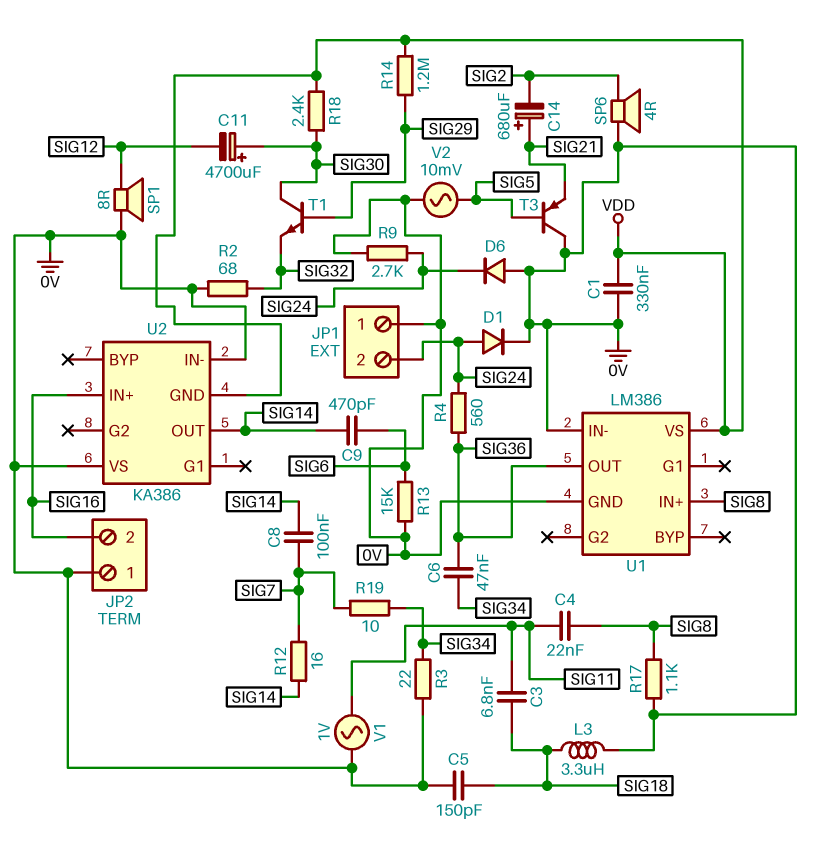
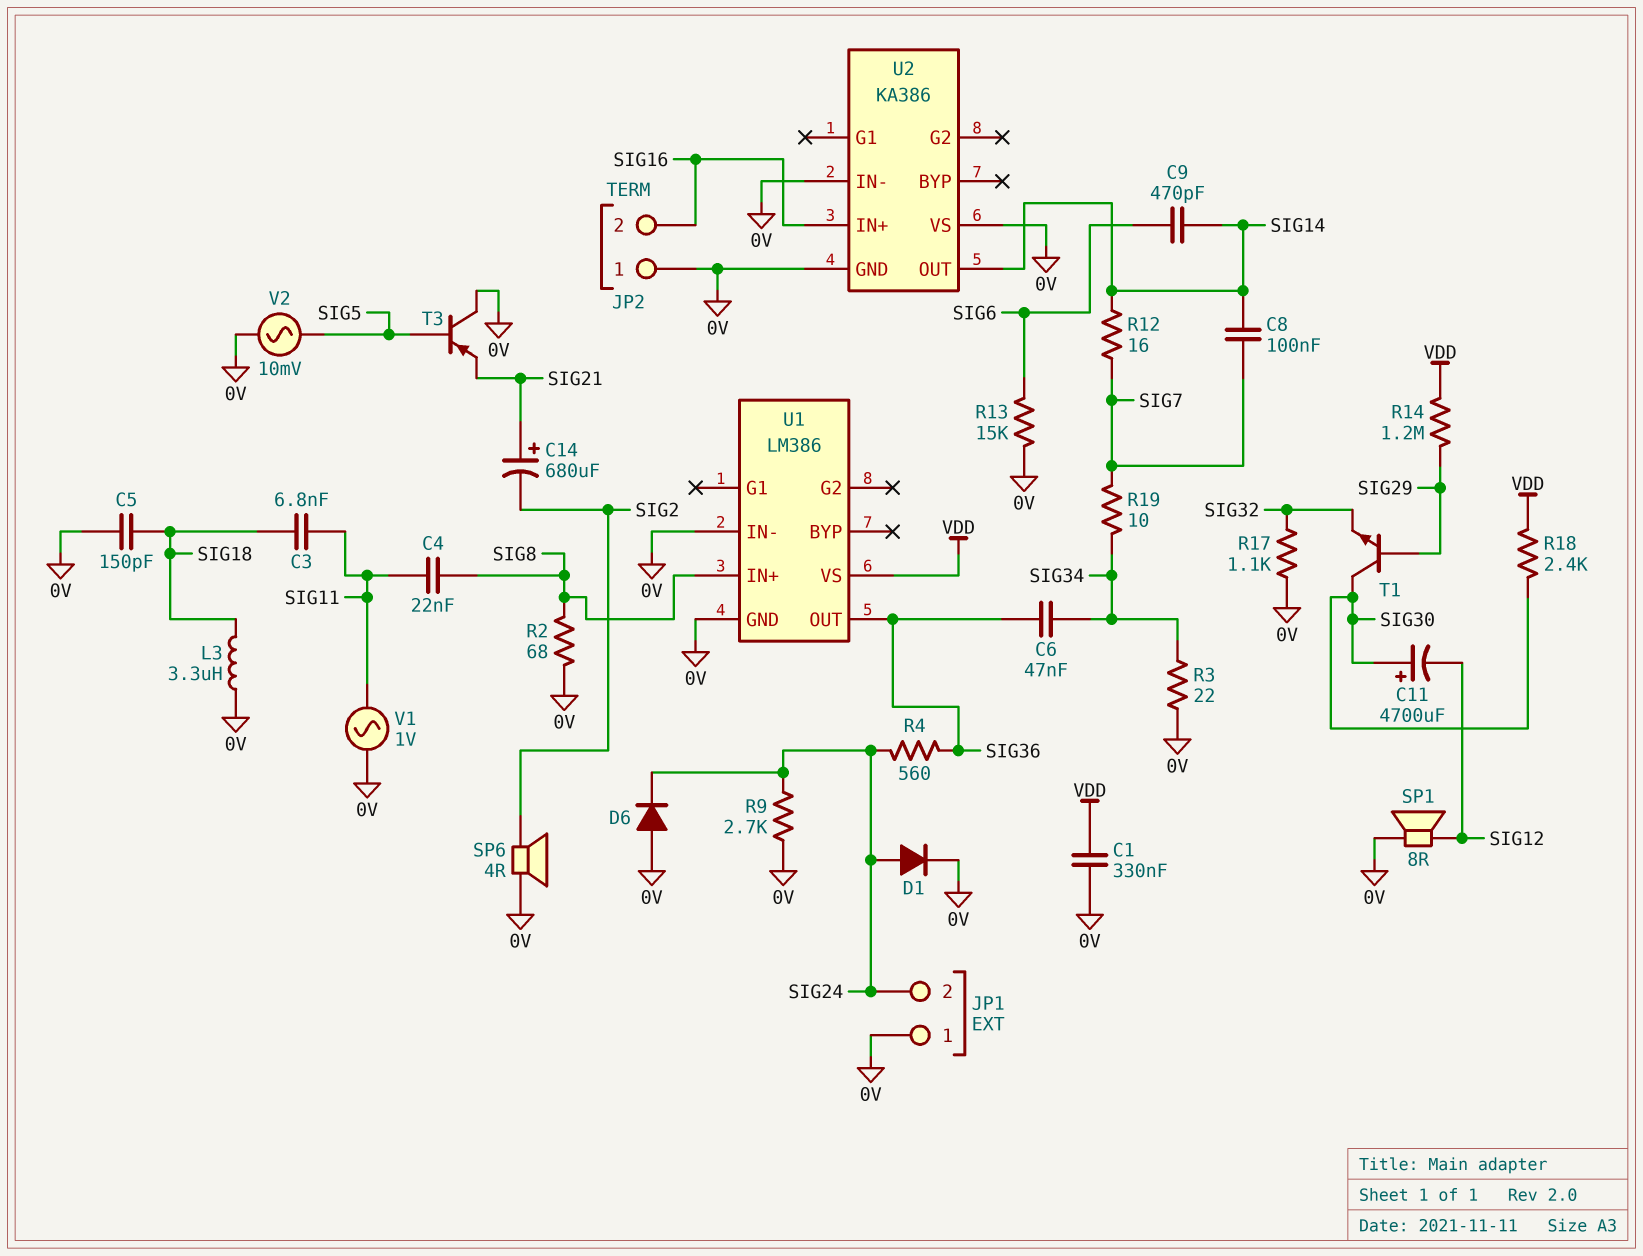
R2: 68 (0V, SIG32) -> 68 (0V, SIG8)
R17: 1.1k (0V, SIG8) -> 1.1k (0V, SIG32)
U2 pin GND: VDD -> 0V

